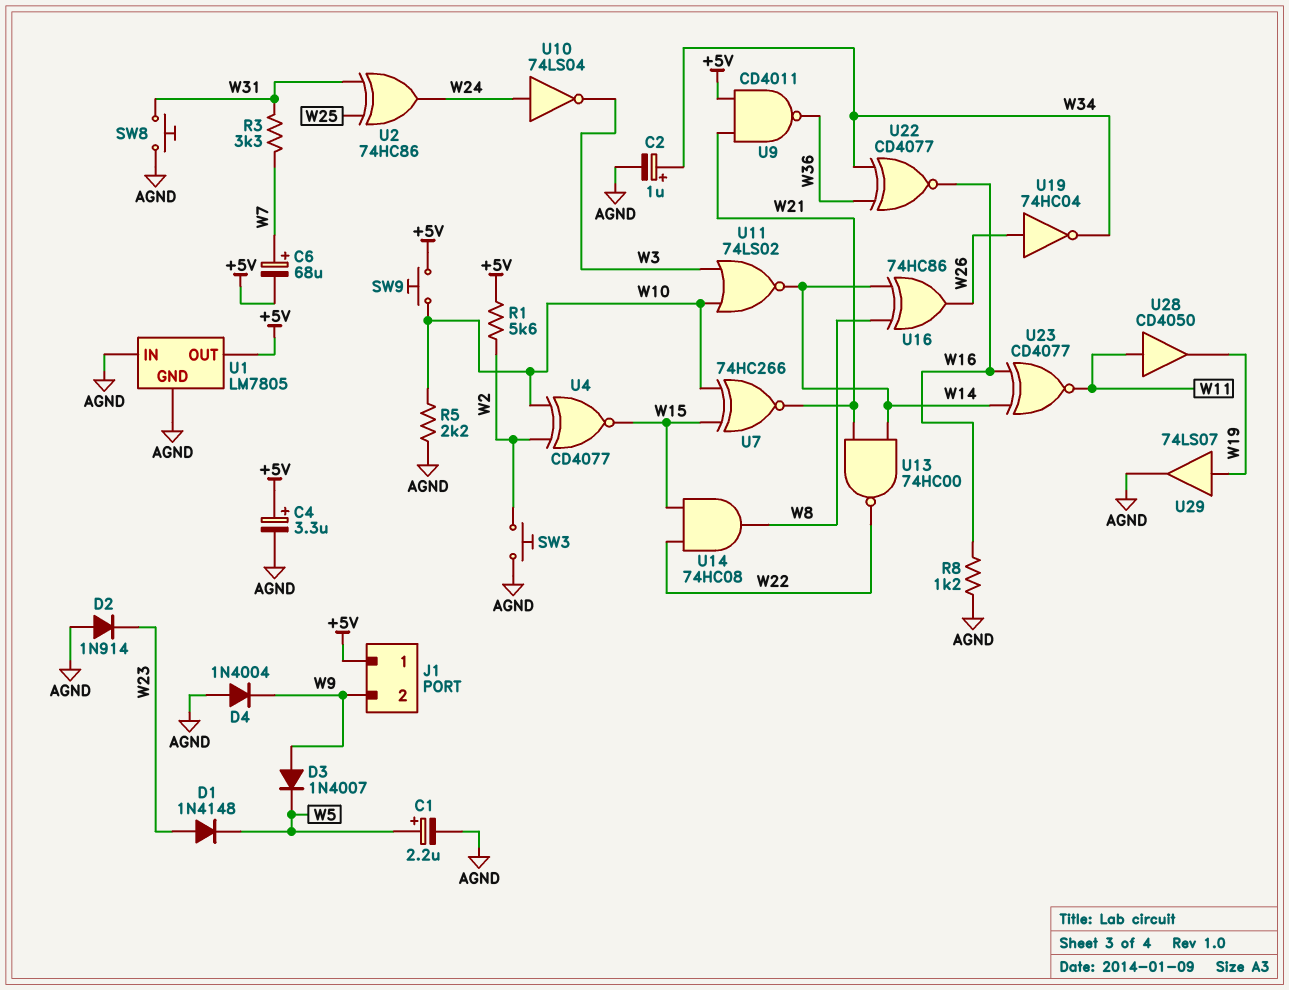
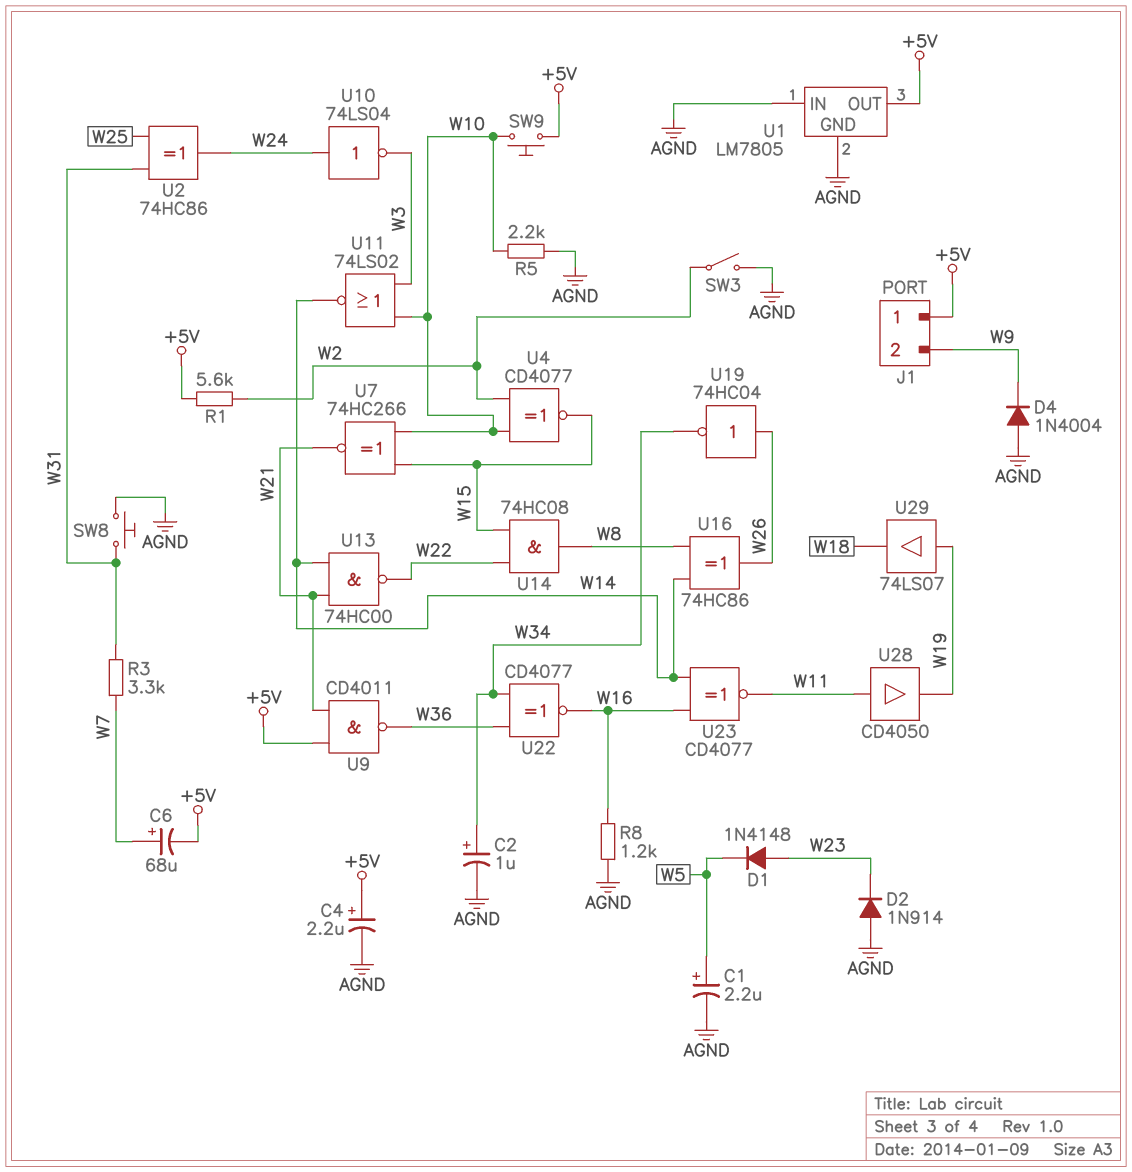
C4: 3.3uF (plus +5V, minus AGND) -> 2.2uF (plus +5V, minus AGND)
D3: diode 1N4007 (A W9, K W5) -> none
SW3: button (AGND, W2) -> switch (AGND, W2)
U29: buffer 74LS07 (in W19, out AGND) -> buffer 74LS07 (in W19, out W18)

